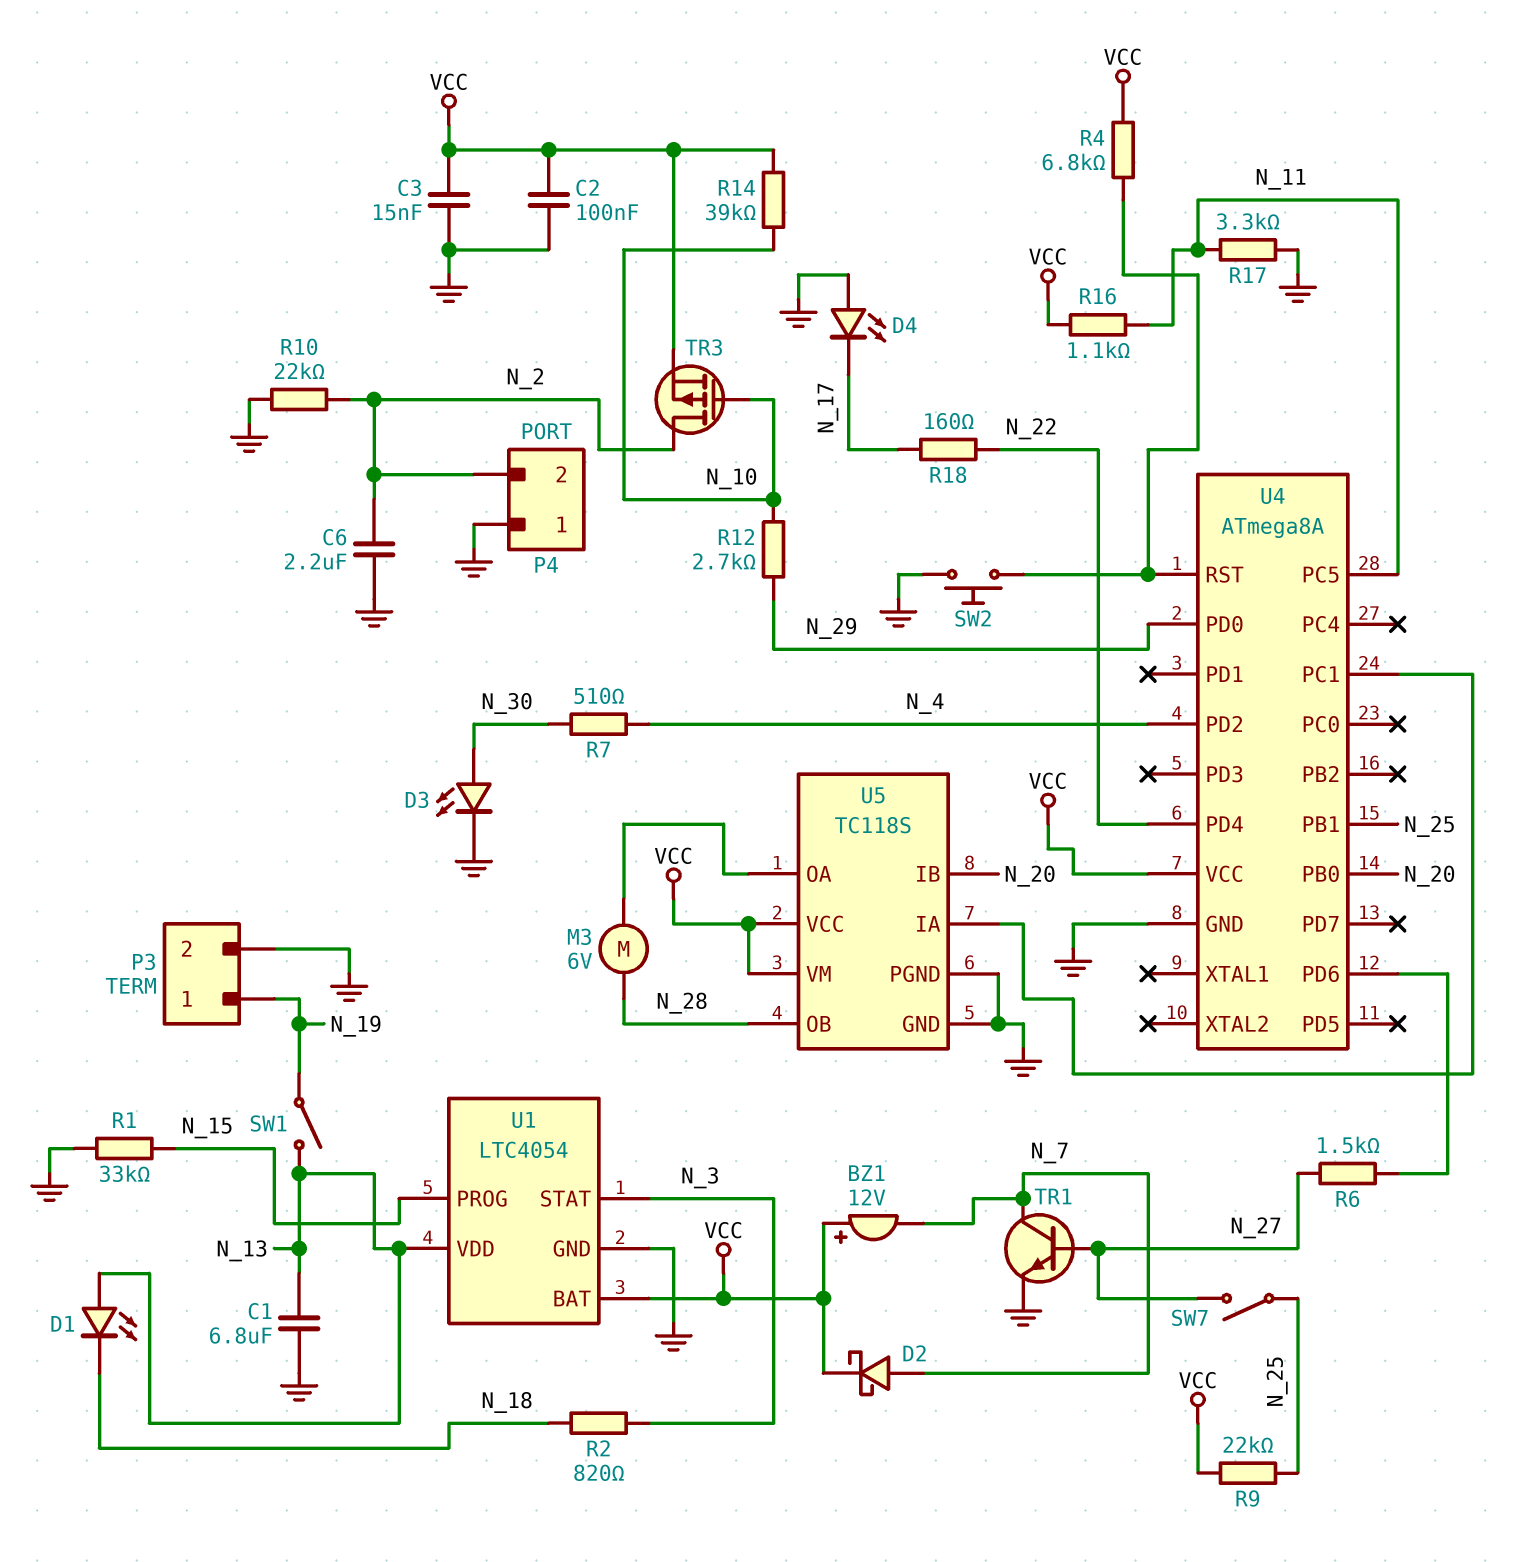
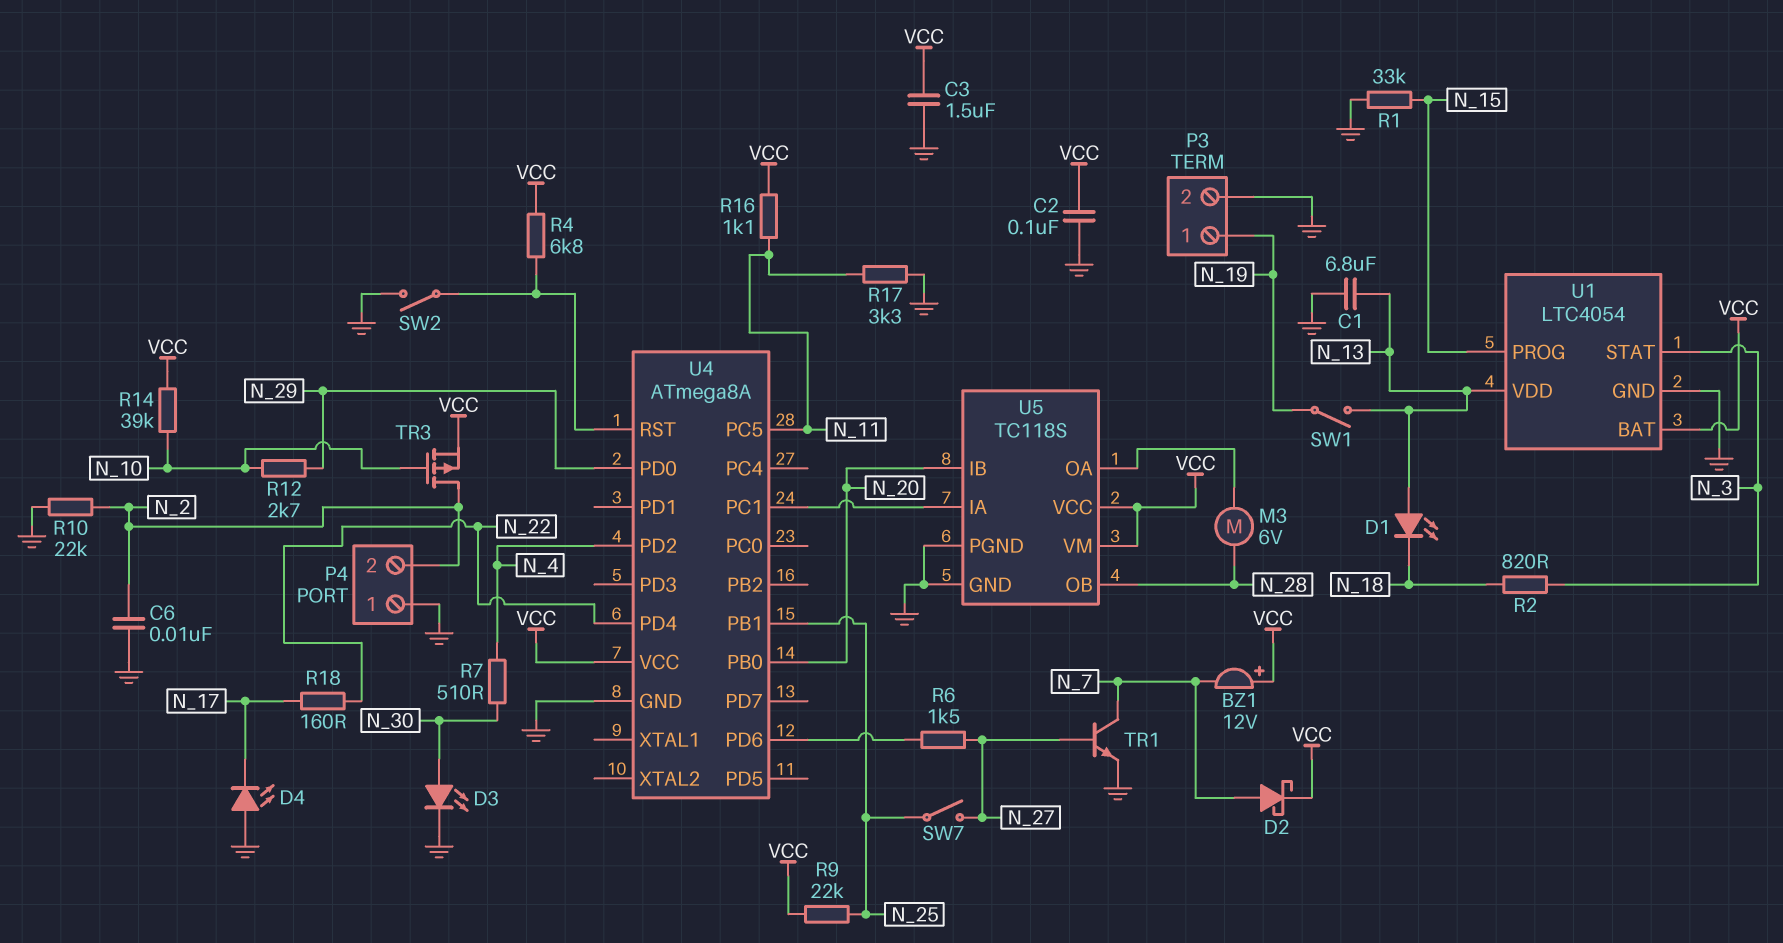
C3: 15nF (GND, VCC) -> 1.5uF (GND, VCC)
C6: 2.2uF (GND, N_2) -> 10nF (GND, N_2)
SW2: button (GND, U4/RST) -> switch (GND, U4/RST)

